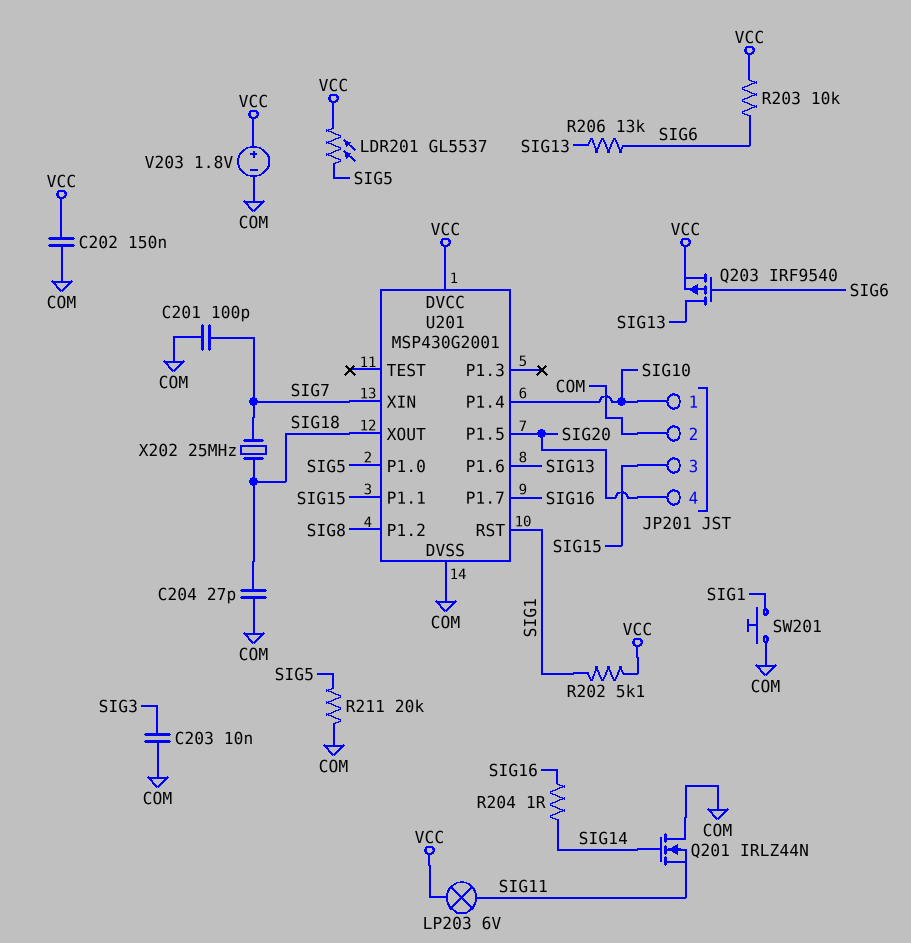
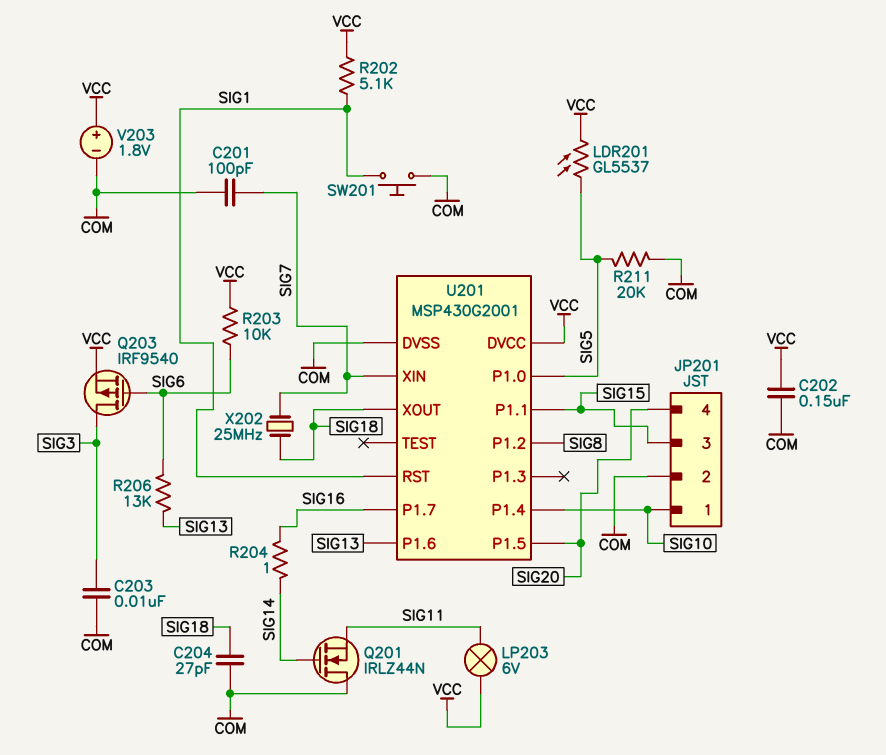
Q203: PMOS IRF9540 (G SIG6, D SIG13, S VCC) -> PMOS IRF9540 (G SIG6, D SIG3, S VCC)

